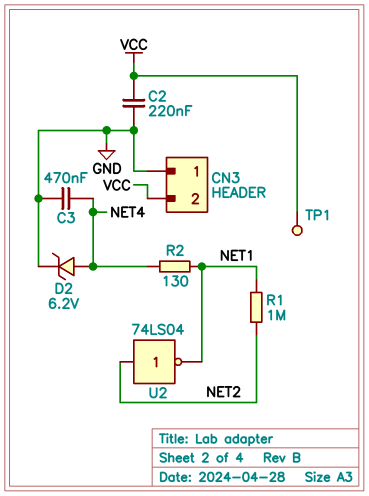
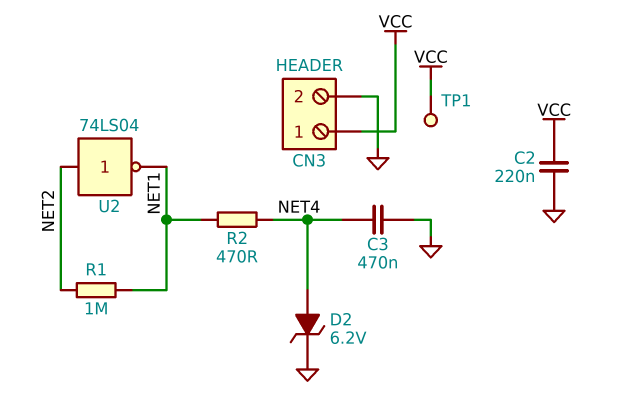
CN3 pin 1: GND -> VCC
CN3 pin 2: VCC -> GND
R2: 130 (NET1, NET4) -> 470 (NET1, NET4)

